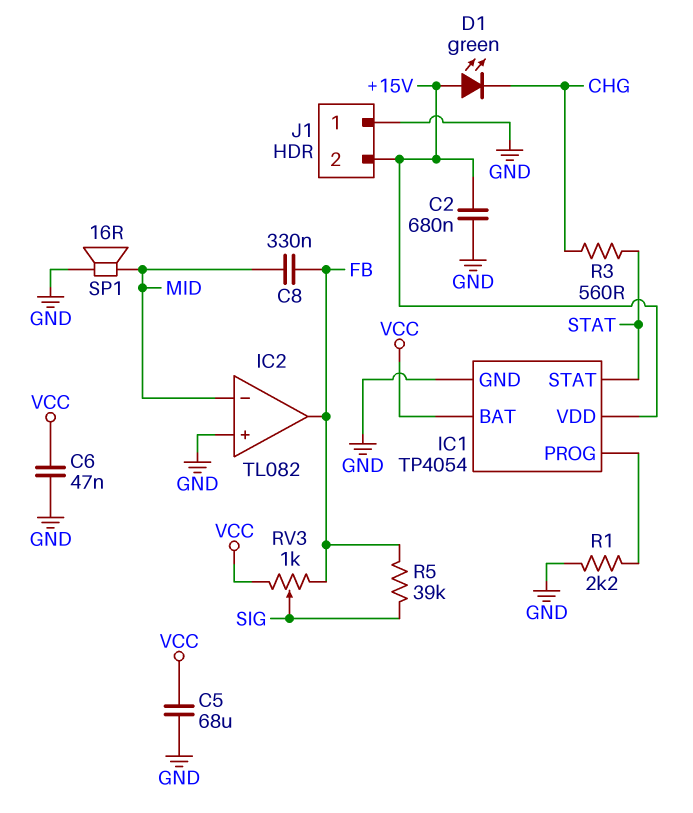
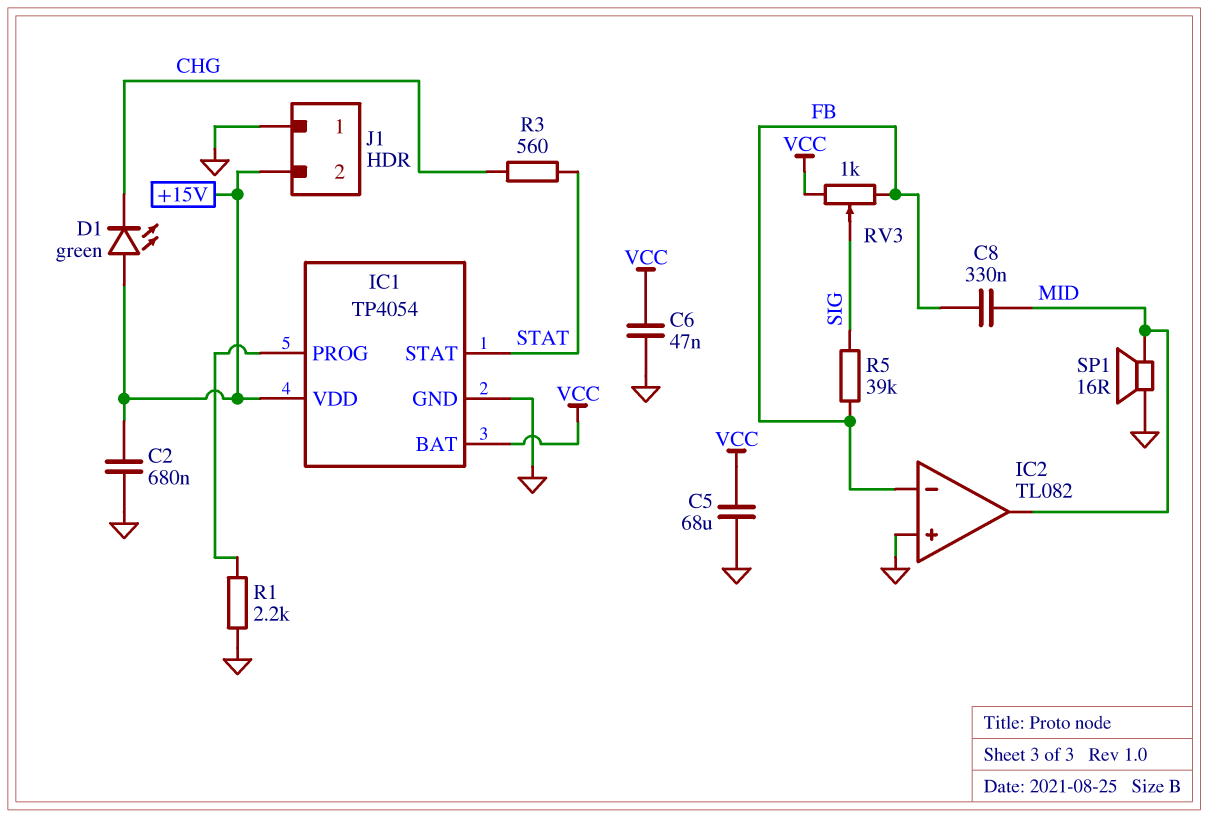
IC2 pin in-: MID -> FB
IC2 pin out: FB -> MID

